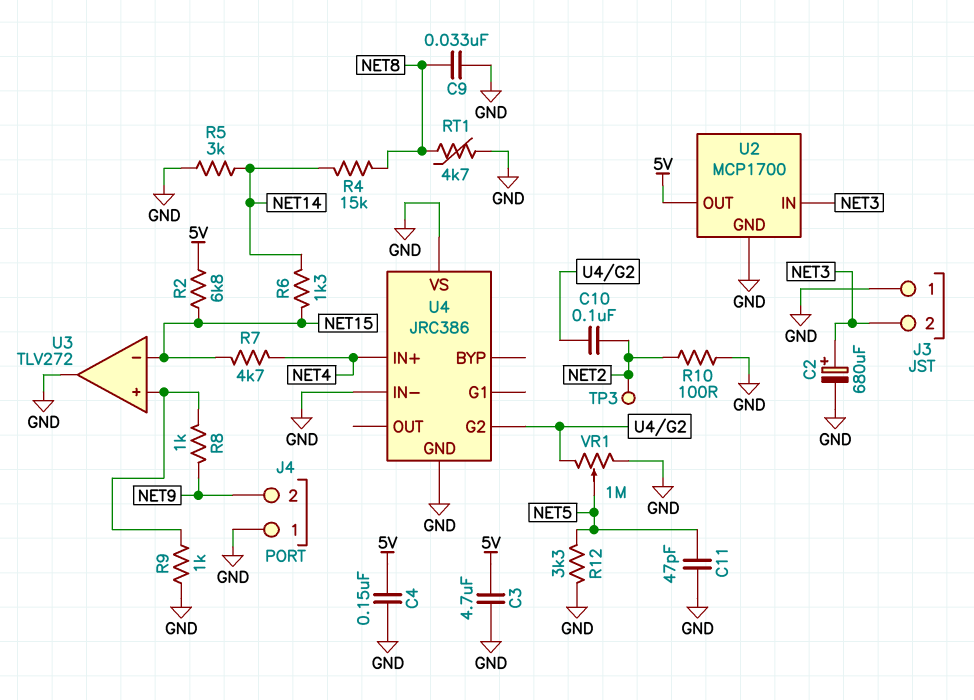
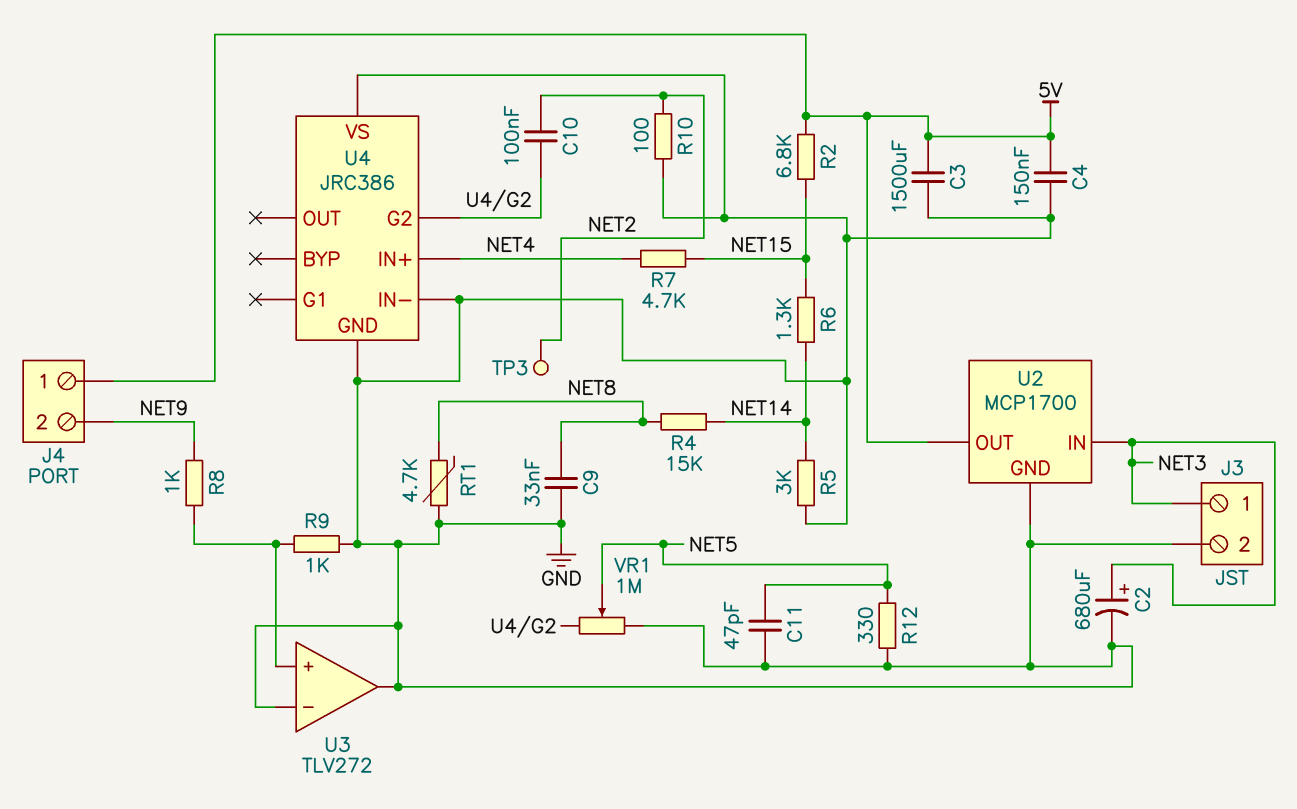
C3: 4.7uF (5V, GND) -> 1500uF (5V, GND)
J3 pin 1: GND -> NET3
J3 pin 2: NET3 -> GND
J4 pin 1: GND -> 5V
R12: 3.3k (GND, NET5) -> 330 (GND, NET5)
U3 pin in-: NET15 -> GND

